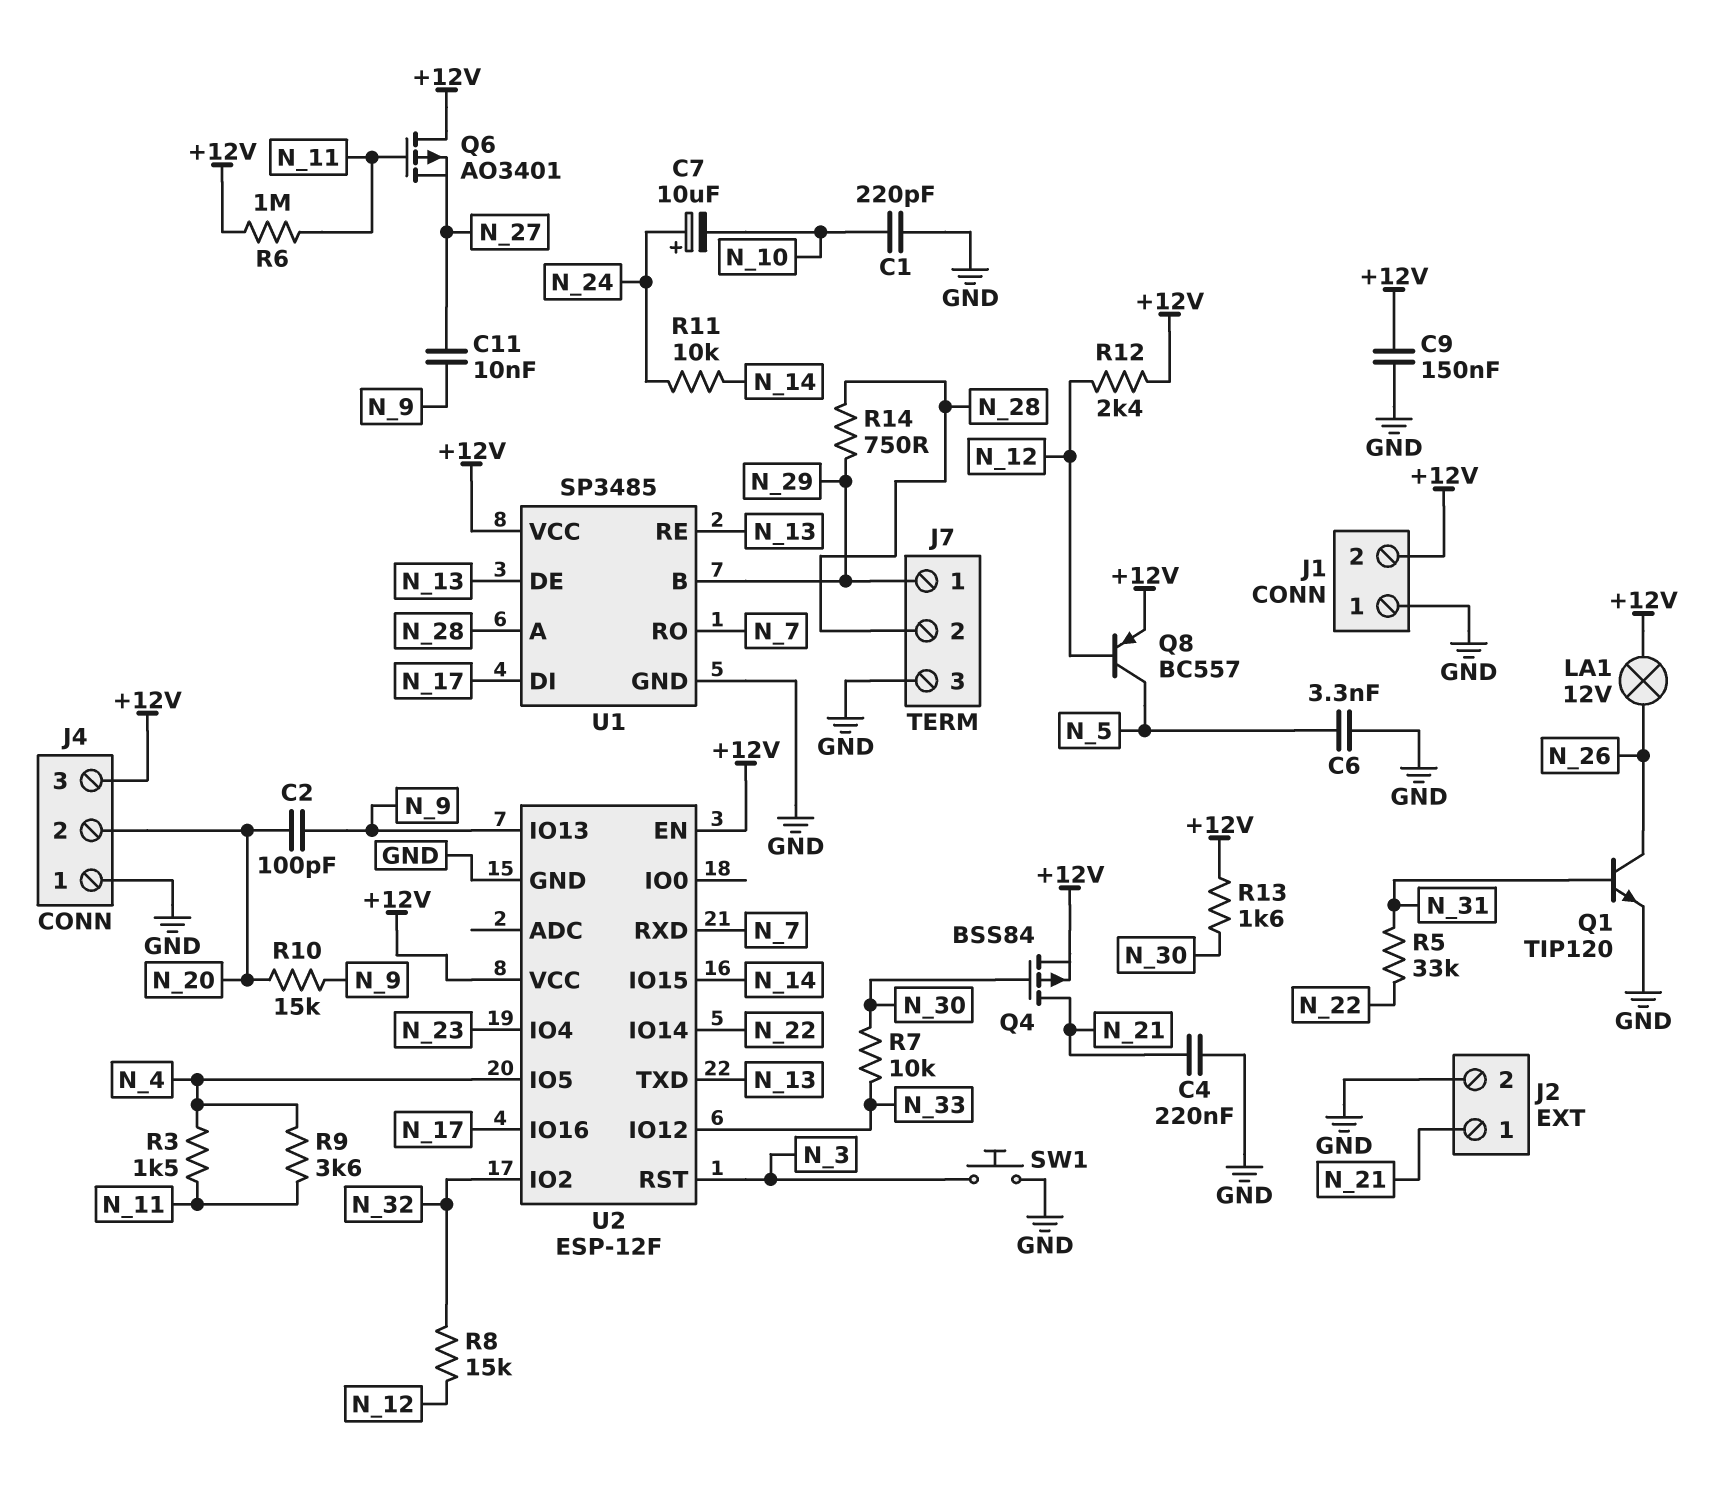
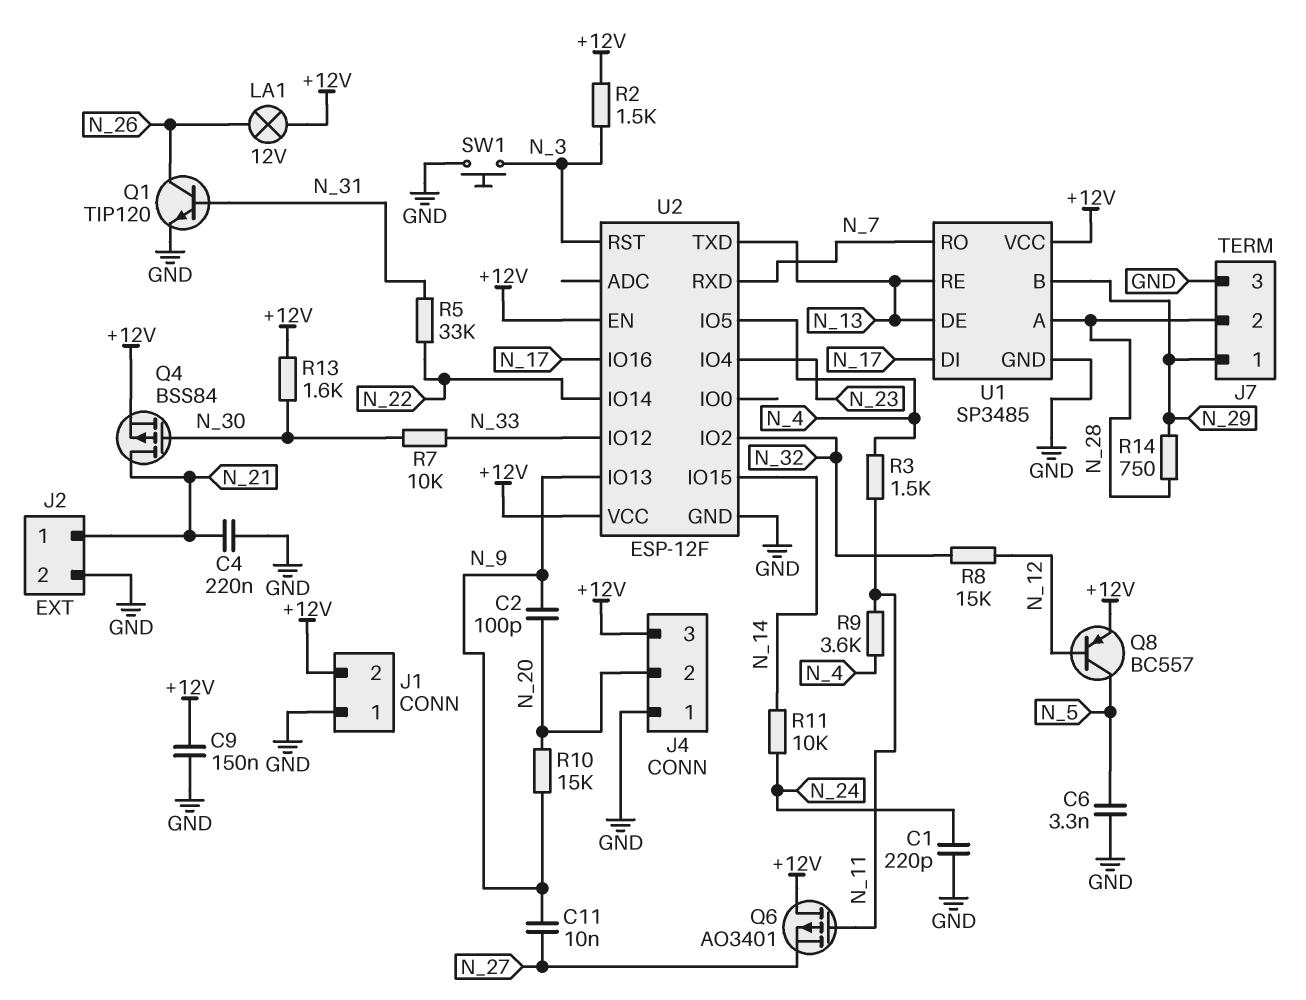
C1: 220pF (GND, N_10) -> 220pF (GND, N_24)
C7: 10uF (plus N_24, minus N_10) -> none
R2: none -> 1.5k (+12V, N_3)
R6: 1M (+12V, N_11) -> none
R12: 2.4k (+12V, N_12) -> none

